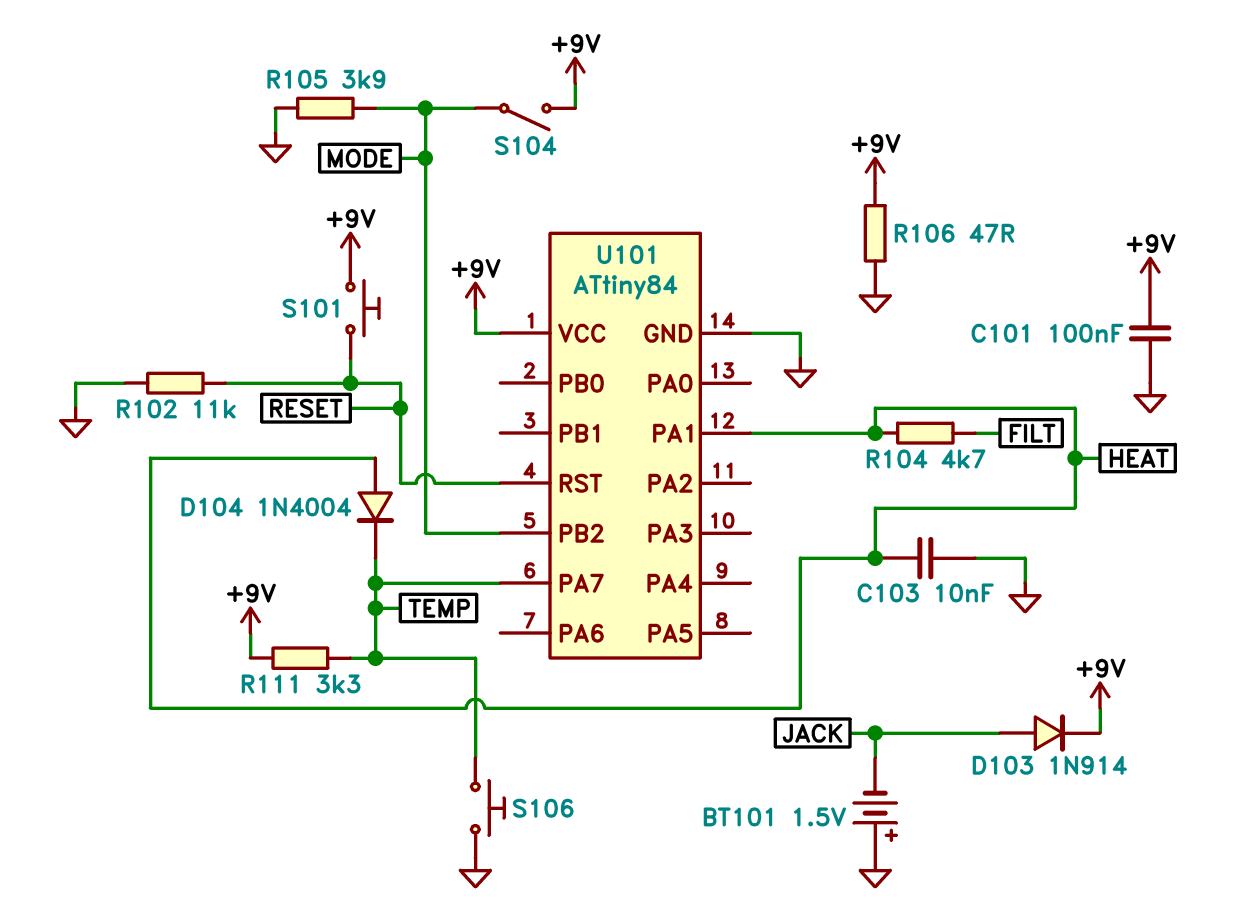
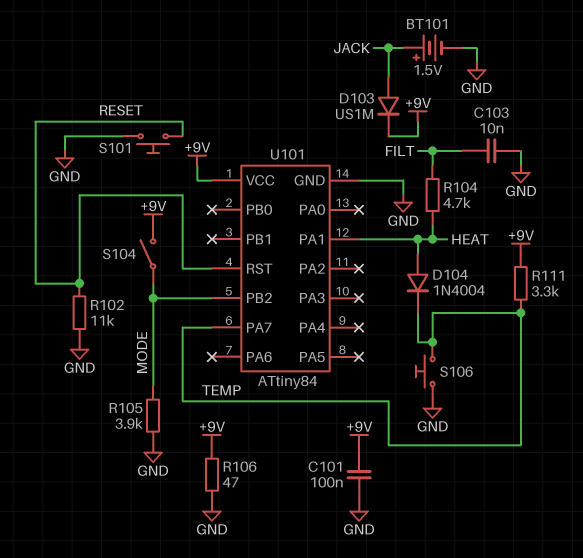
BT101: 1.5V (plus GND, minus JACK) -> 1.5V (plus JACK, minus GND)
C103: 10nF (GND, HEAT) -> 10nF (FILT, GND)
D103: diode 1N914 (A JACK, K +9V) -> diode US1M (A JACK, K +9V)
S101: button (+9V, RESET) -> button (GND, RESET)

